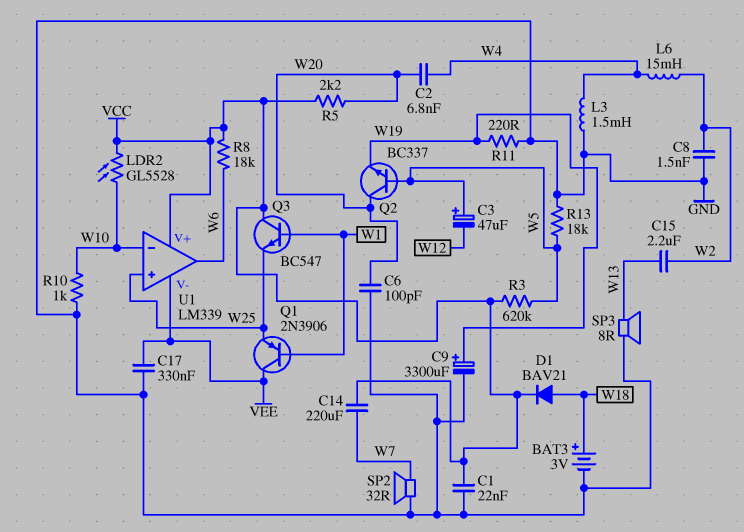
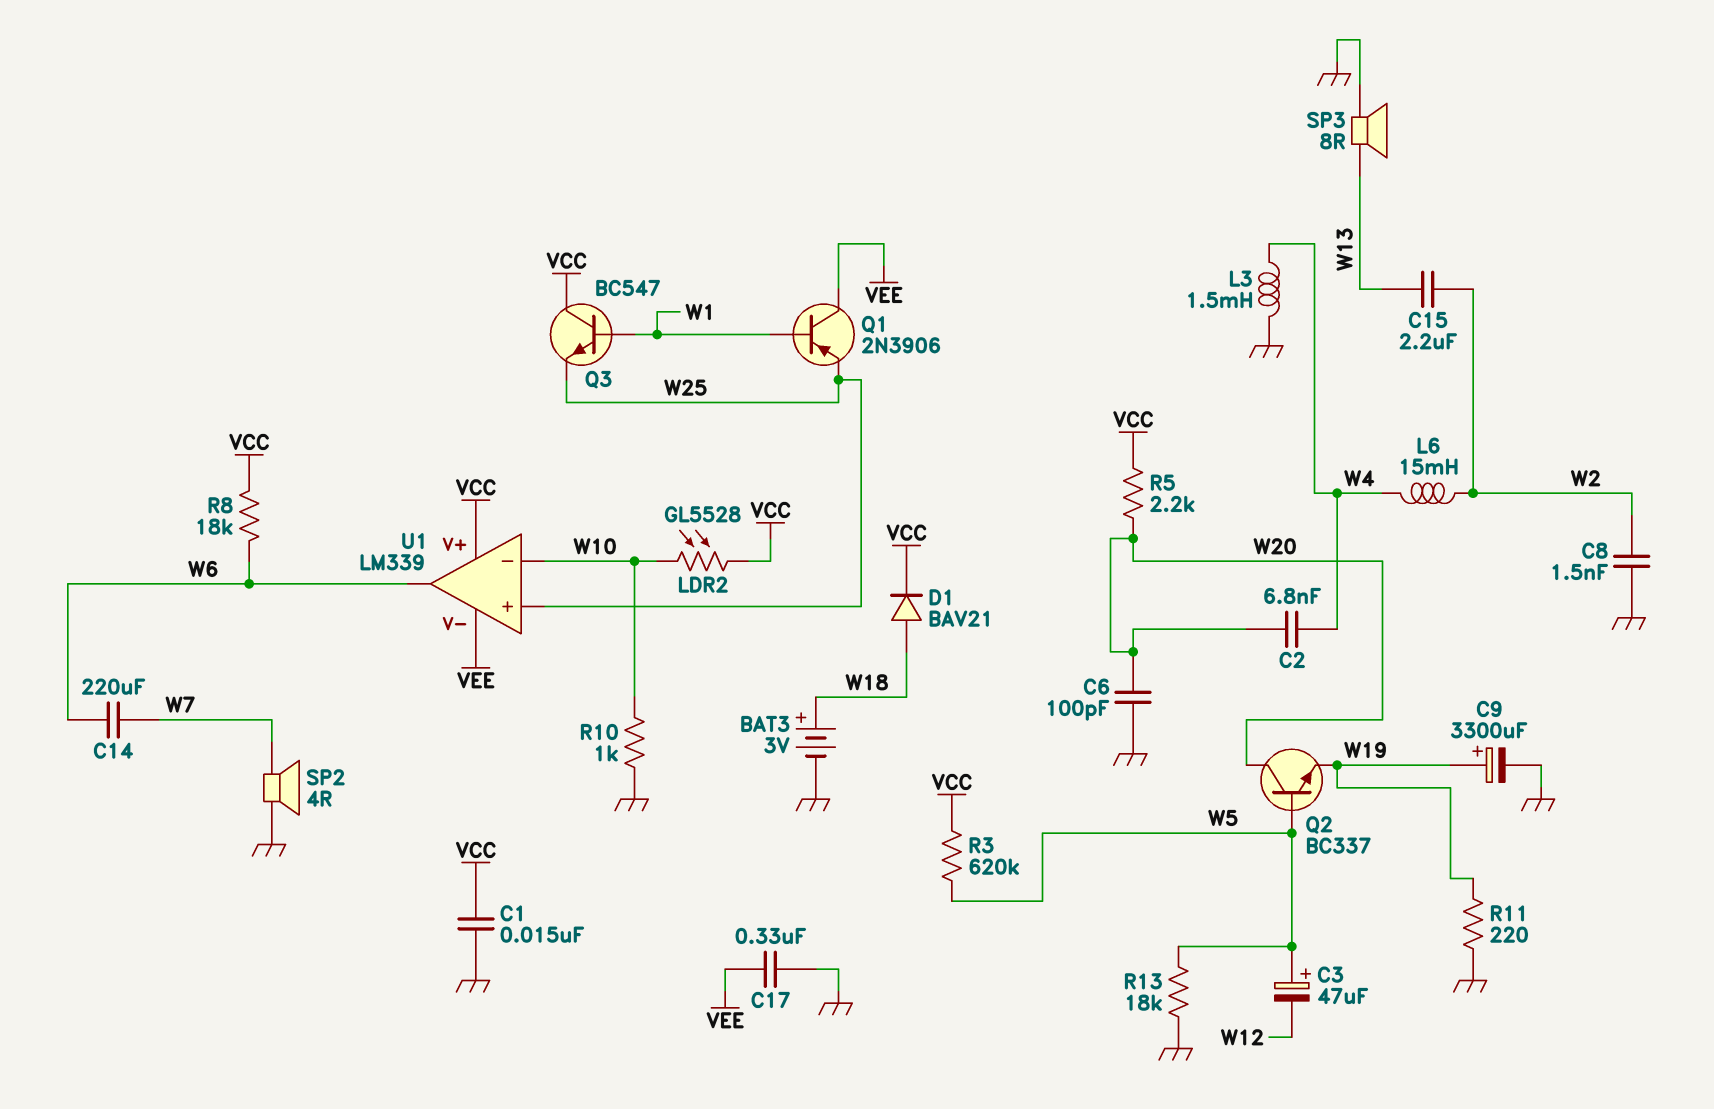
C1: 22nF (GND, VCC) -> 15nF (GND, VCC)
C14: 220uF (VCC, W7) -> 220uF (W6, W7)
SP2: speaker 32R (GND, W7) -> speaker 4R (GND, W7)

